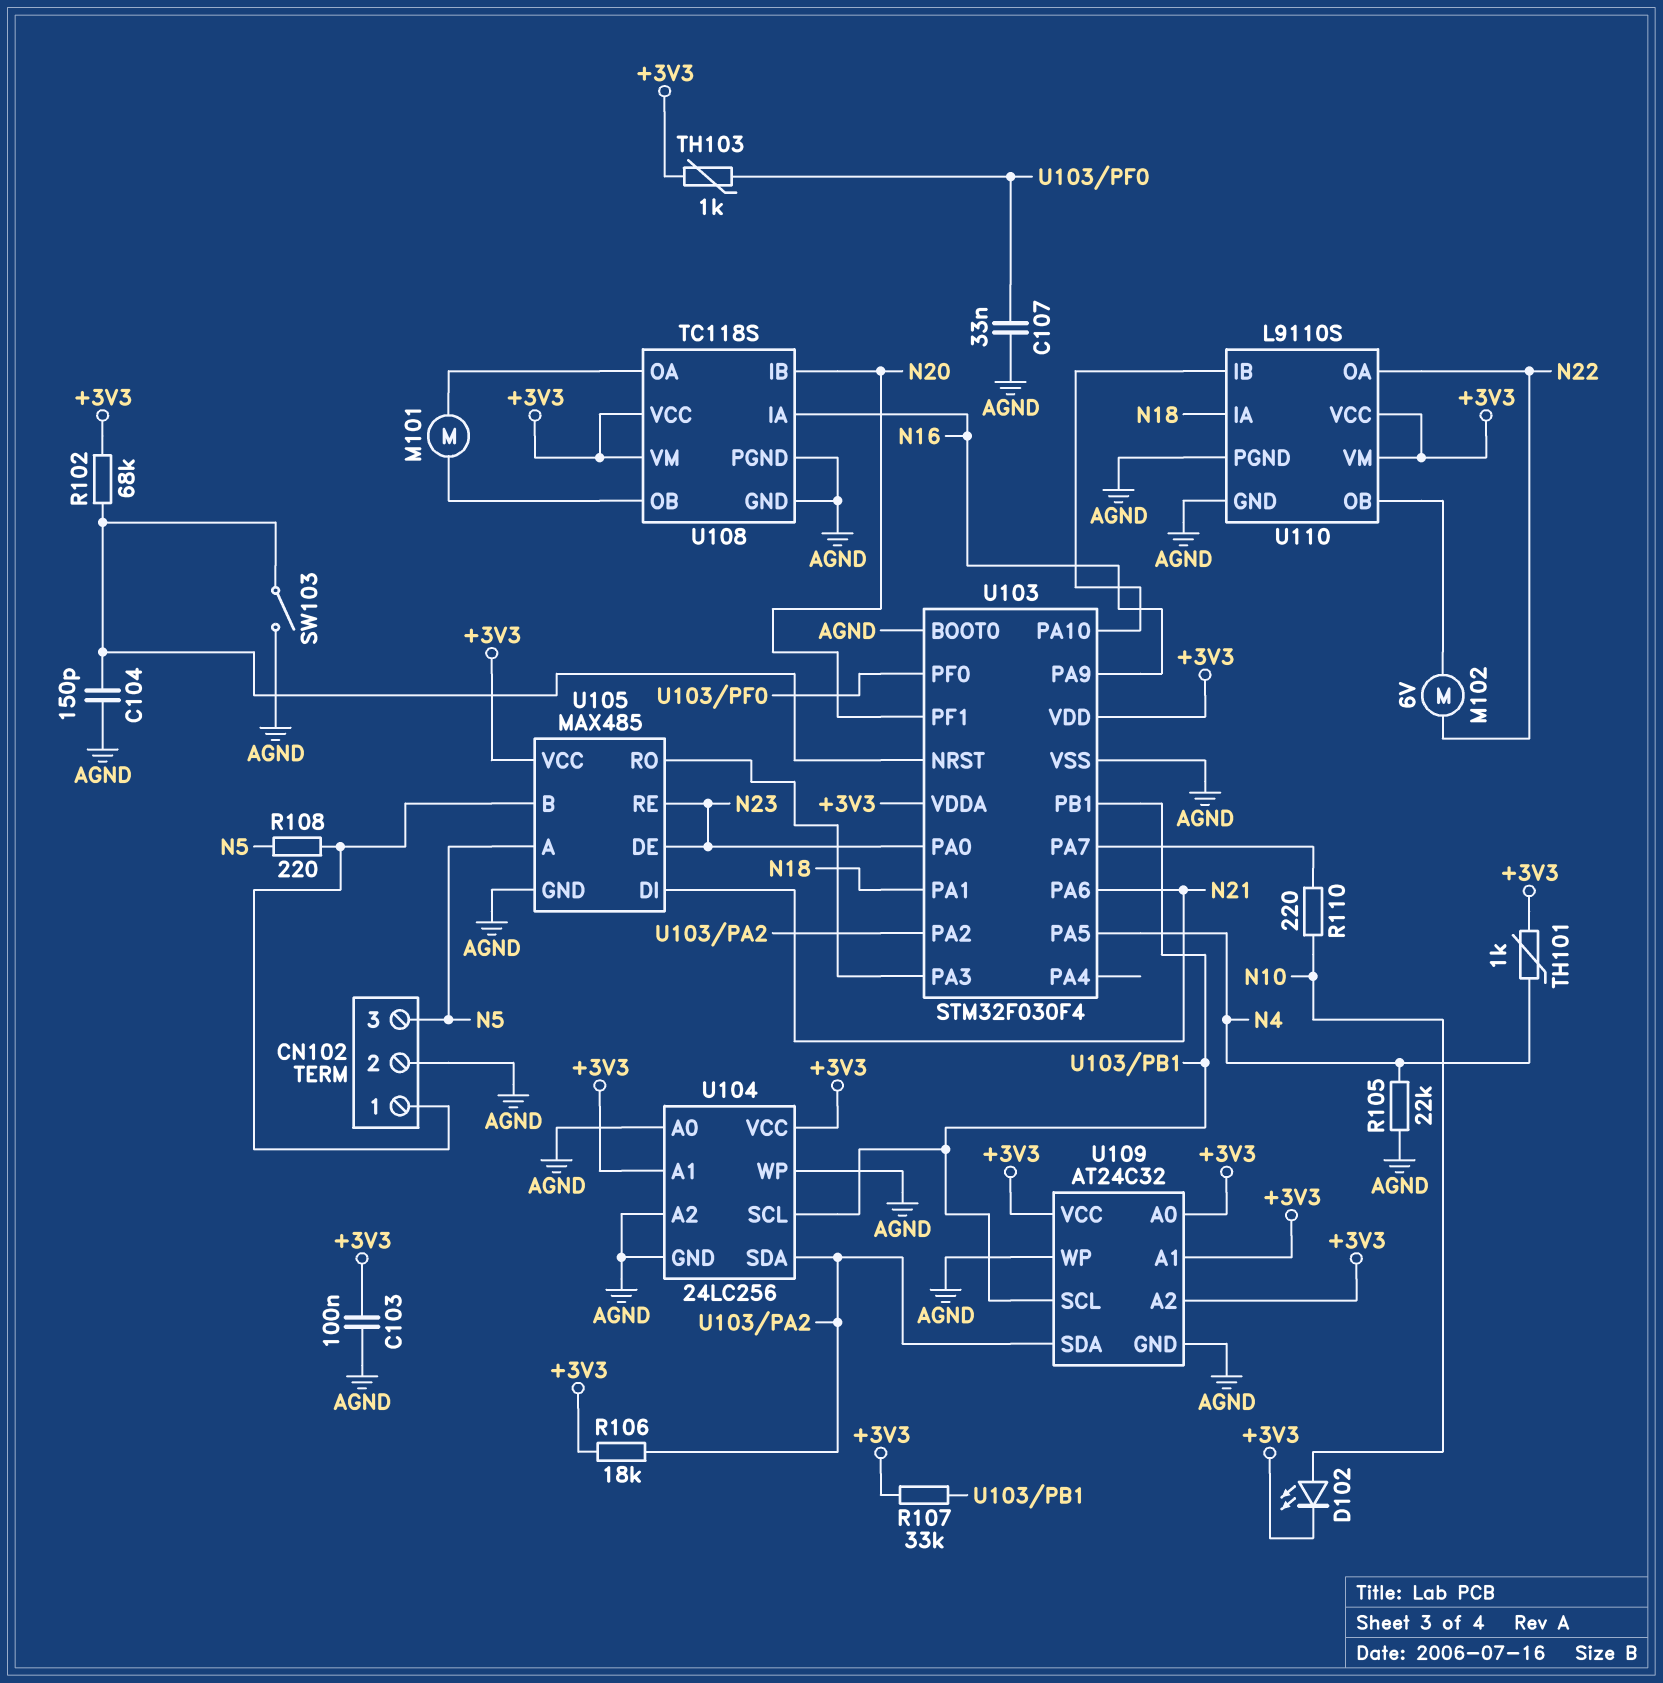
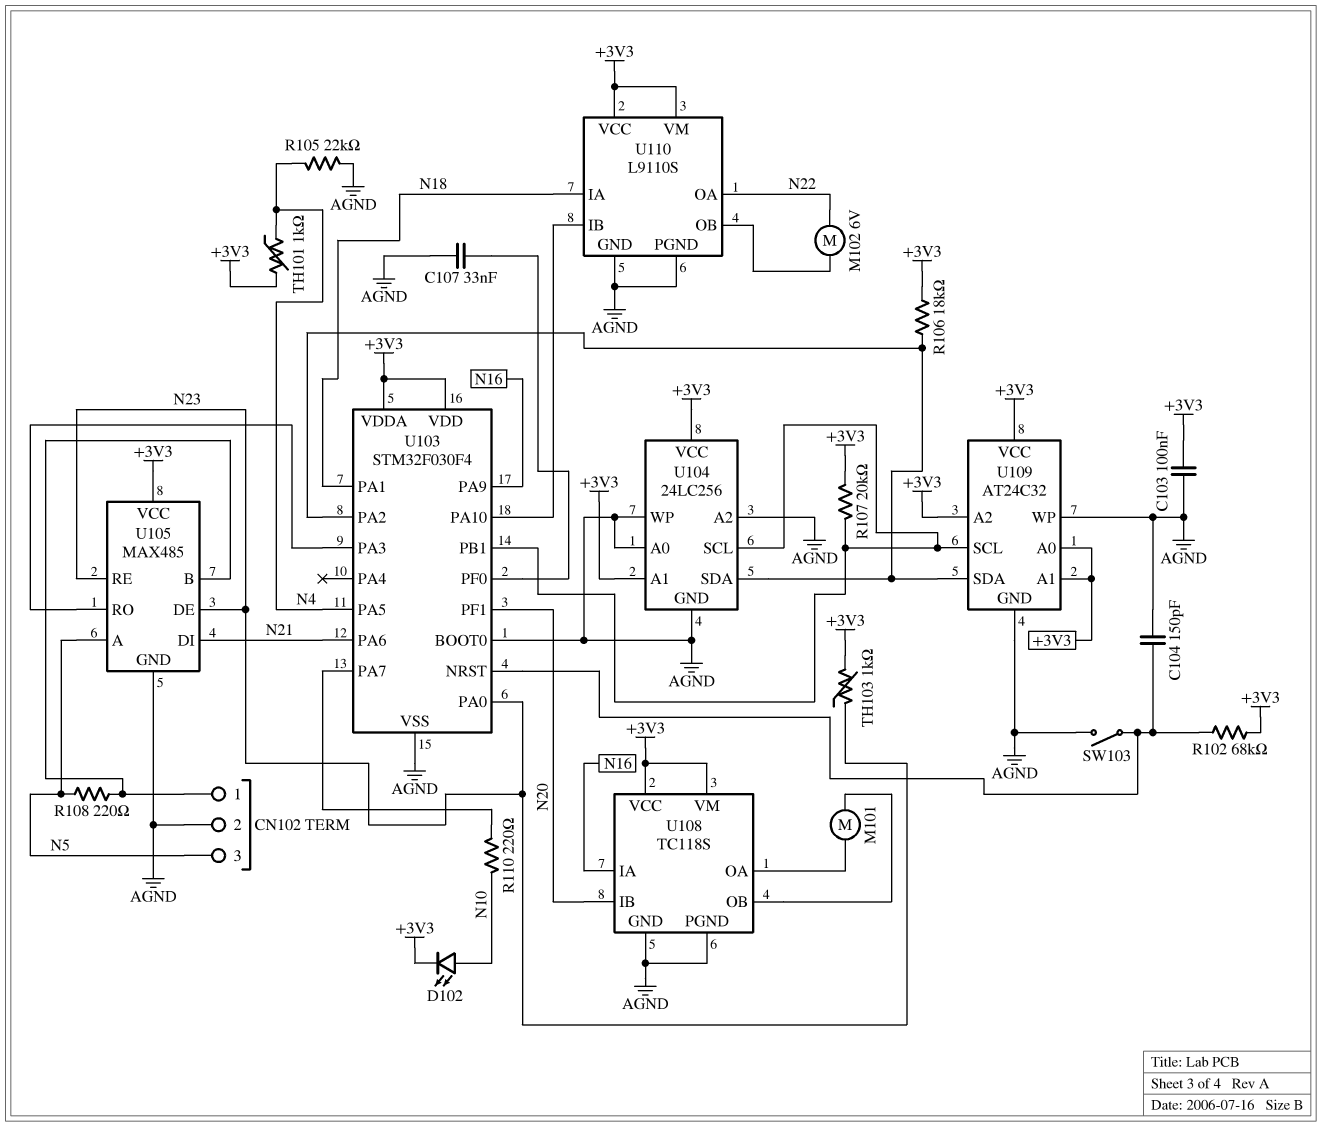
R107: 33k (+3V3, U103/PB1) -> 20k (+3V3, U103/PB1)
TH103: 1k (+3V3, U103/PF0) -> 1k (+3V3, N23)

